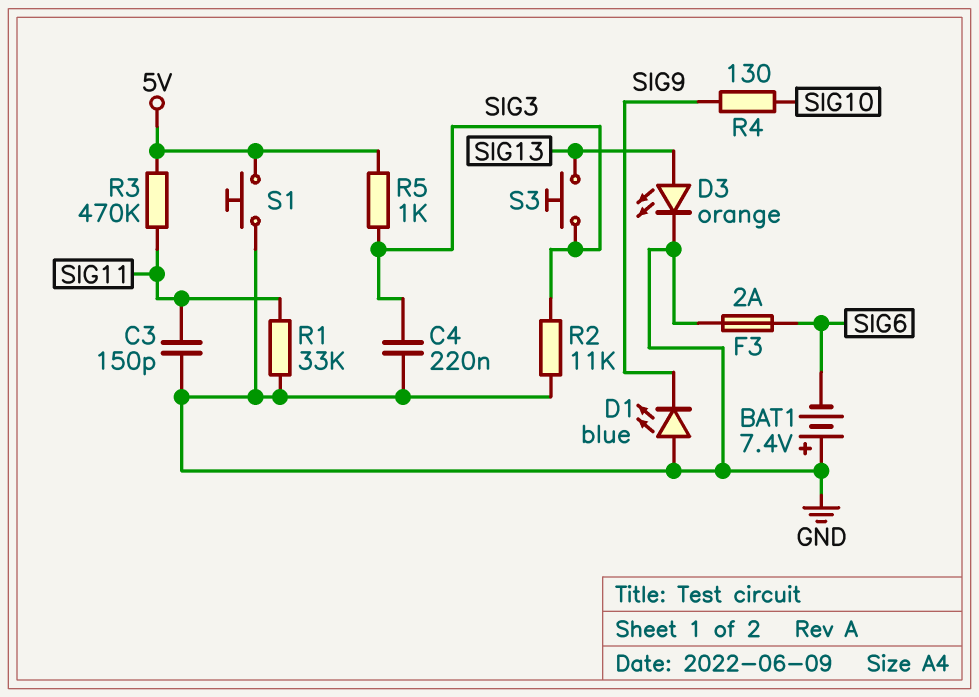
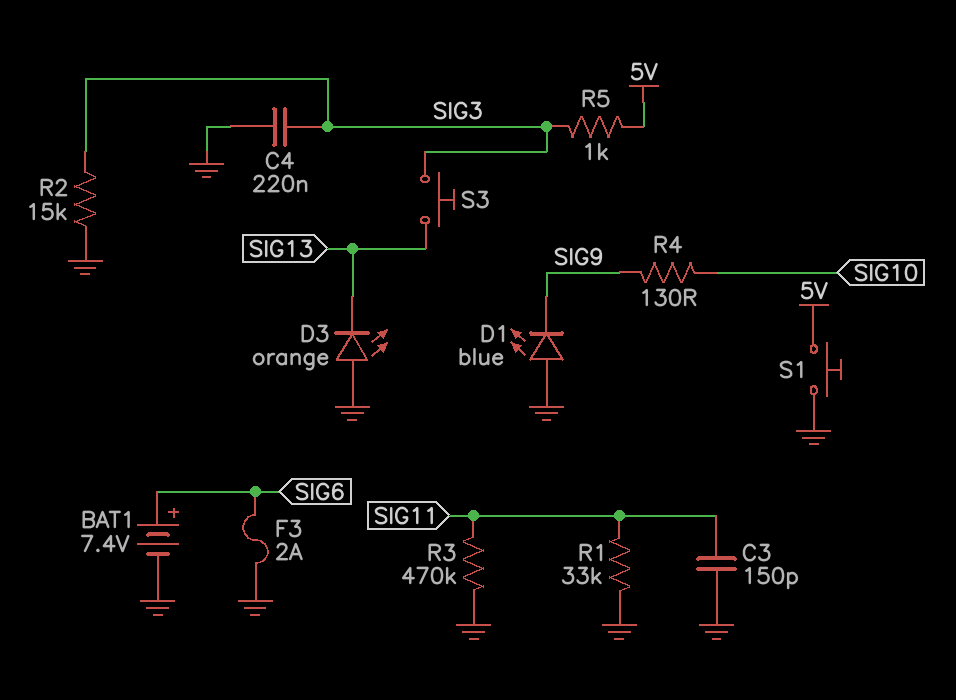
BAT1: 7.4V (plus GND, minus SIG6) -> 7.4V (plus SIG6, minus GND)
D3: LED orange (A SIG13, K GND) -> LED orange (A GND, K SIG13)
R2: 11k (GND, SIG3) -> 15k (GND, SIG3)
R3: 470k (5V, SIG11) -> 470k (GND, SIG11)

